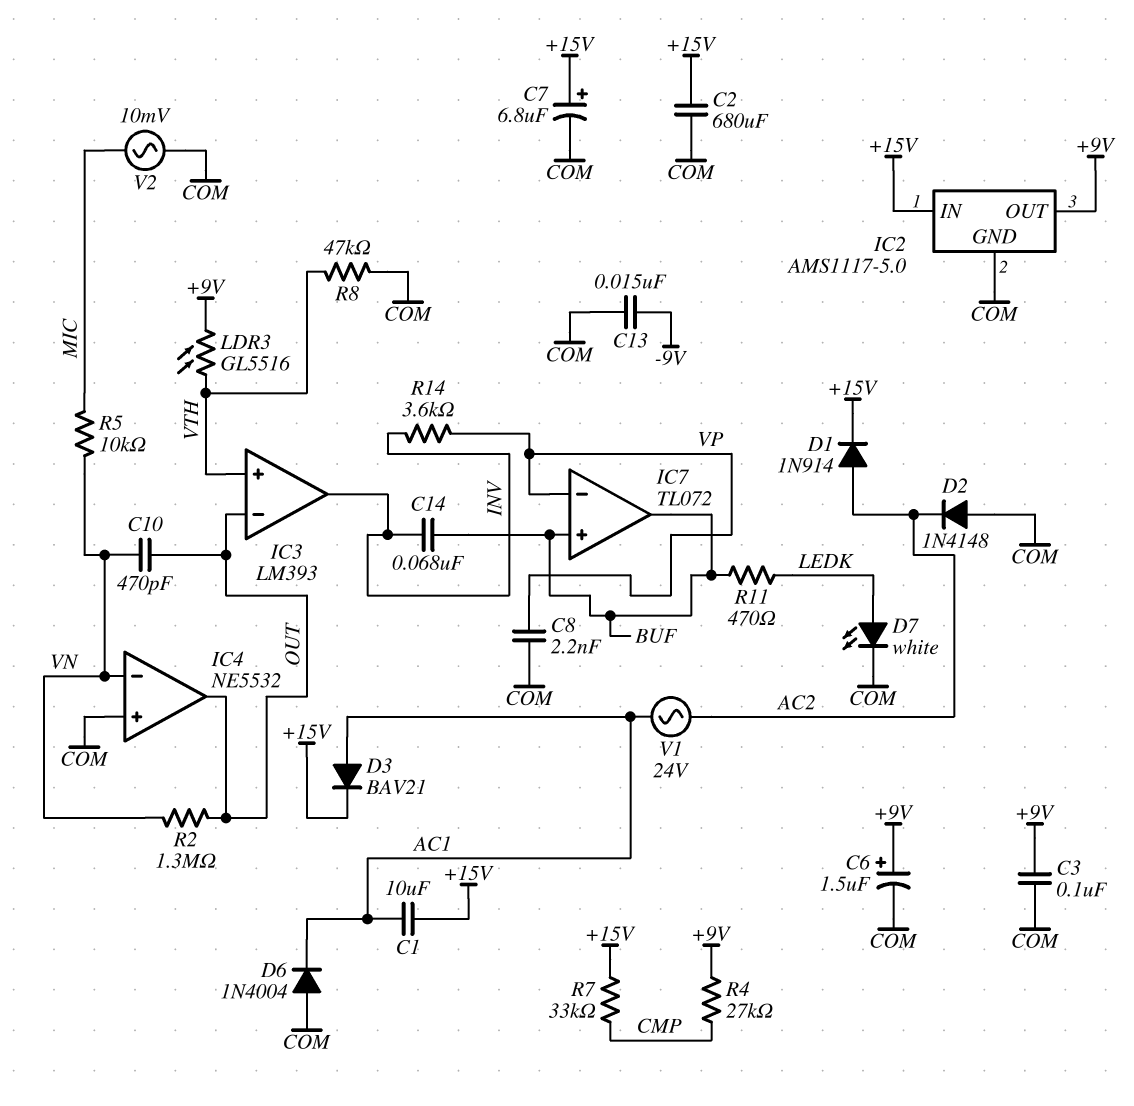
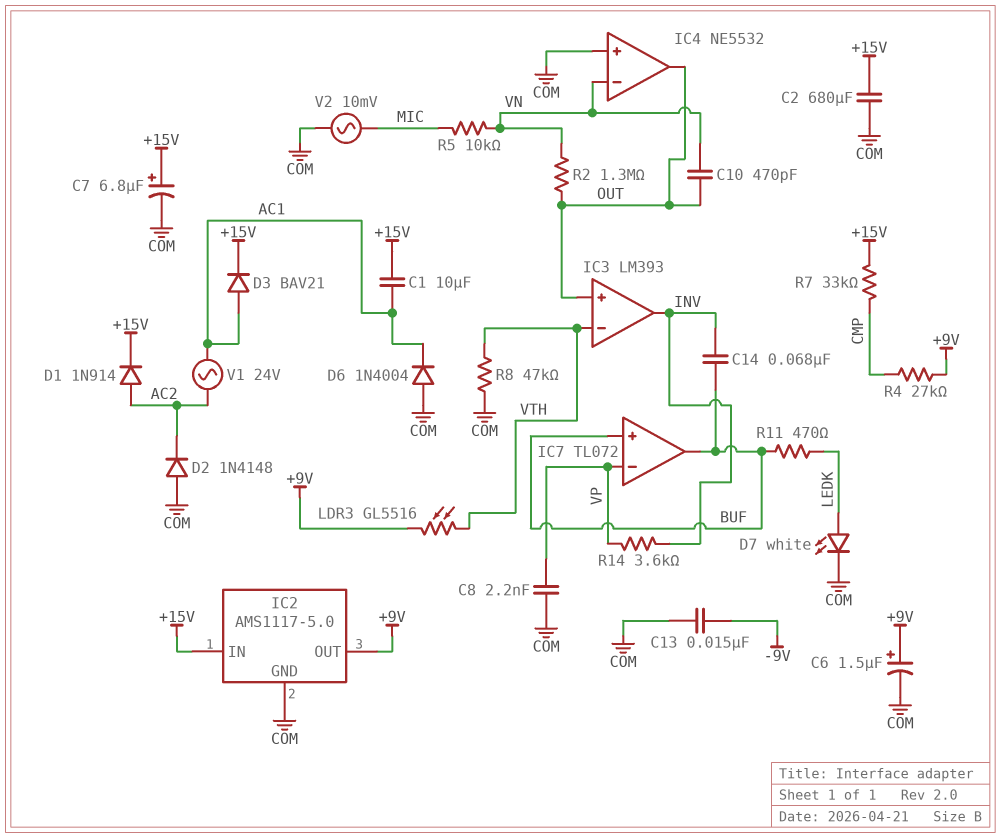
C3: 100nF (+9V, COM) -> none
IC3 pin in+: VTH -> OUT
IC3 pin in-: OUT -> VTH

